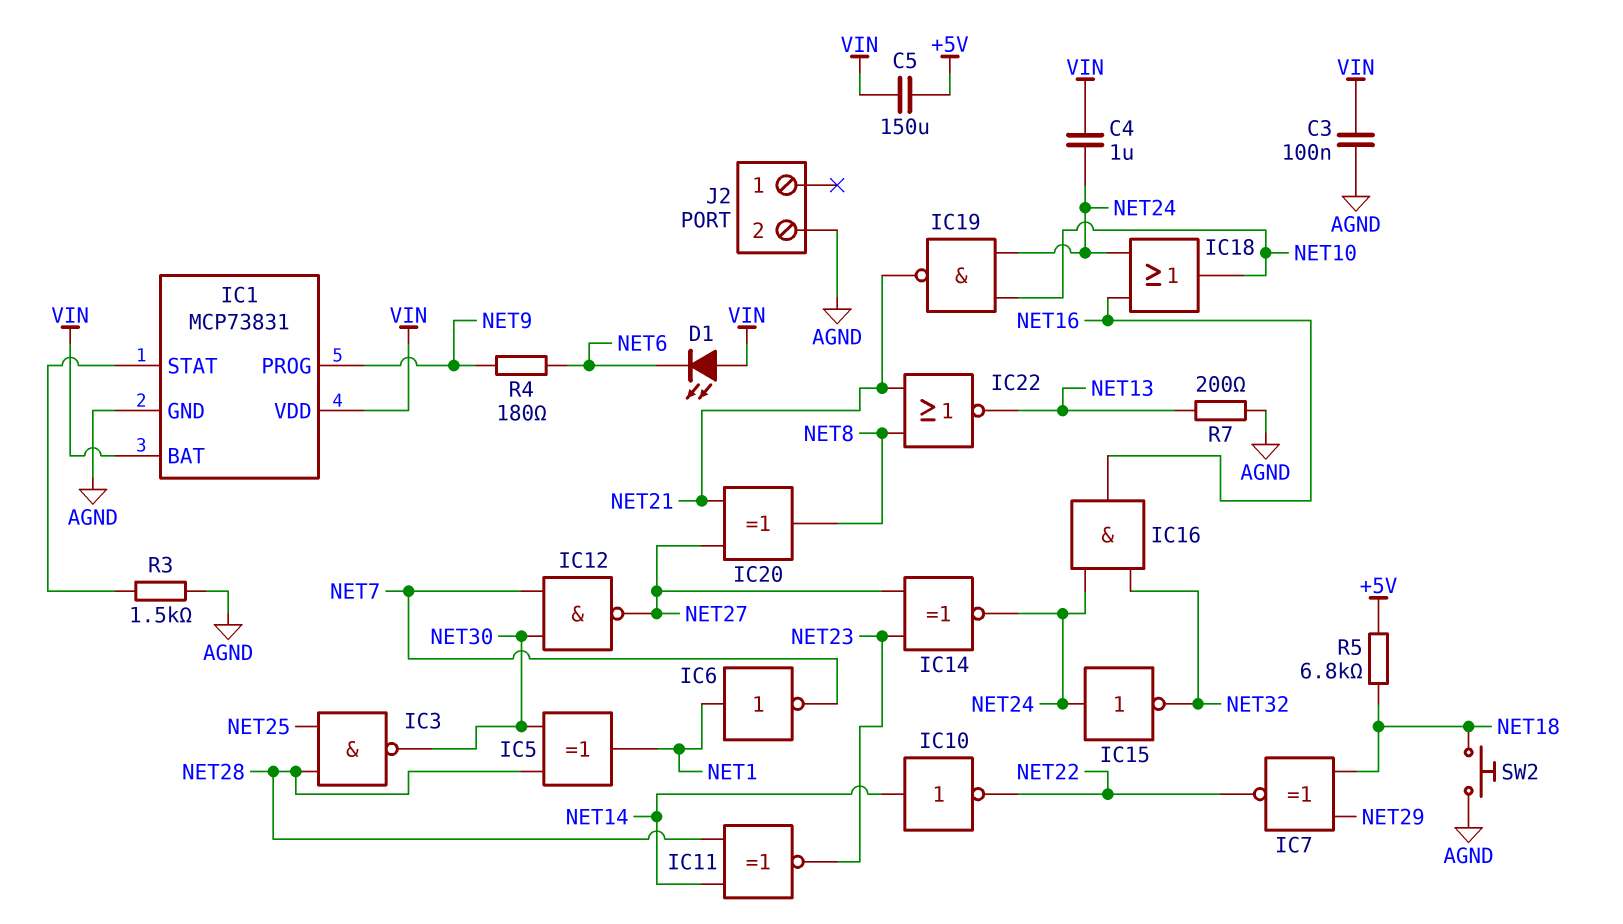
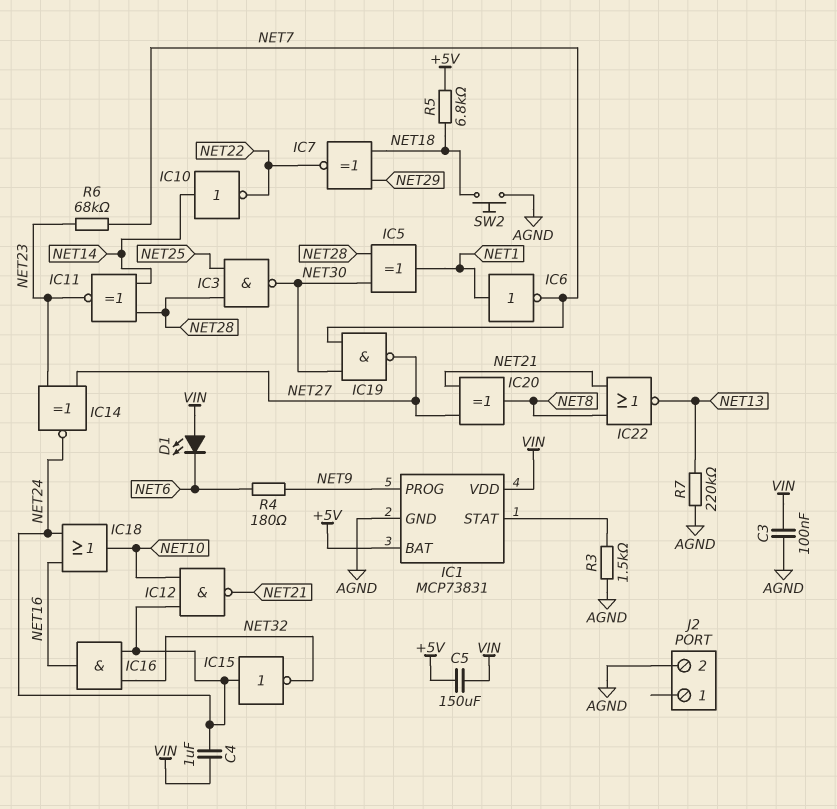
IC1 pin BAT: VIN -> +5V
IC12: NAND (in NET7, in NET30, out NET27) -> NAND (in NET10, in NET24, out NET21)
IC19: NAND (in NET10, in NET24, out NET21) -> NAND (in NET7, in NET30, out NET27)
R6: none -> 68k (NET7, NET23)
R7: 200 (AGND, NET13) -> 220k (AGND, NET13)

